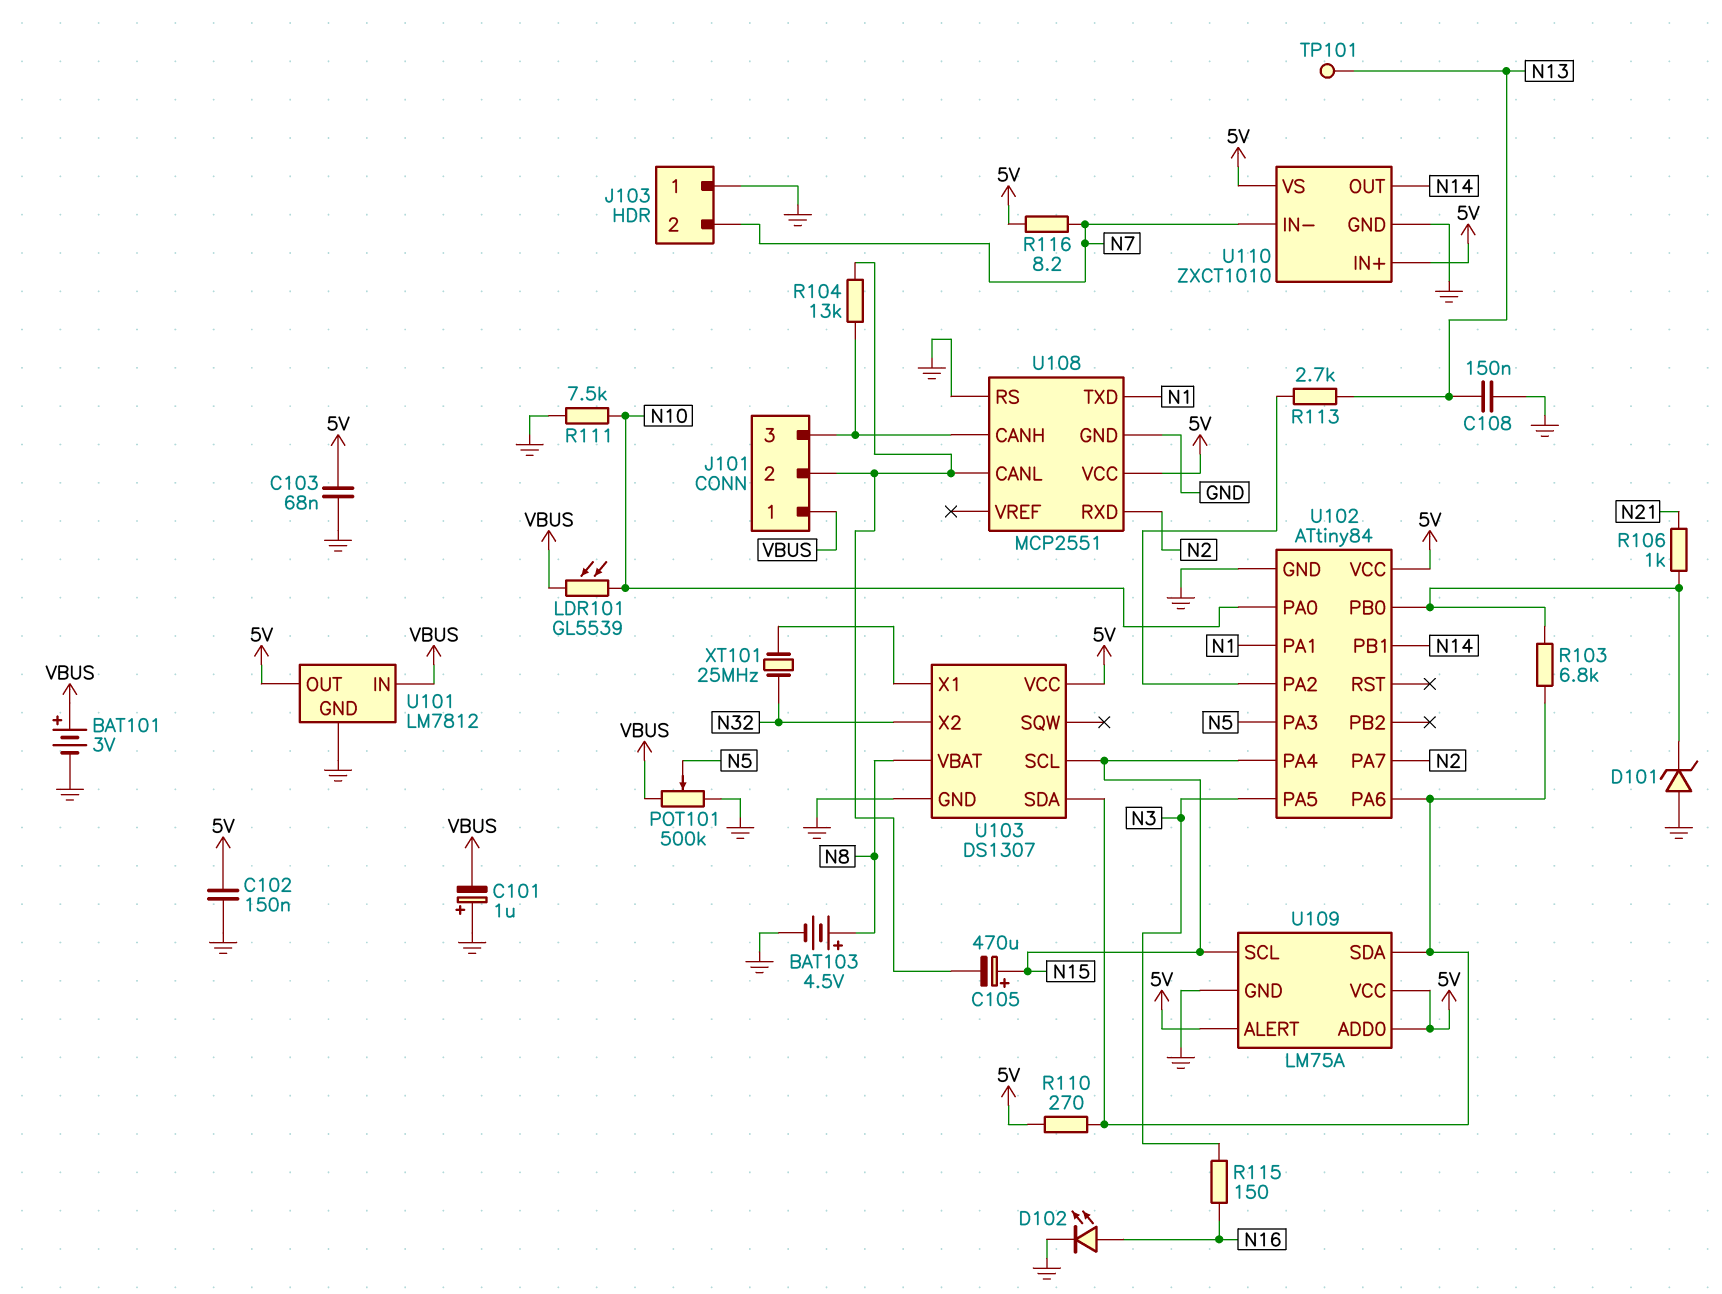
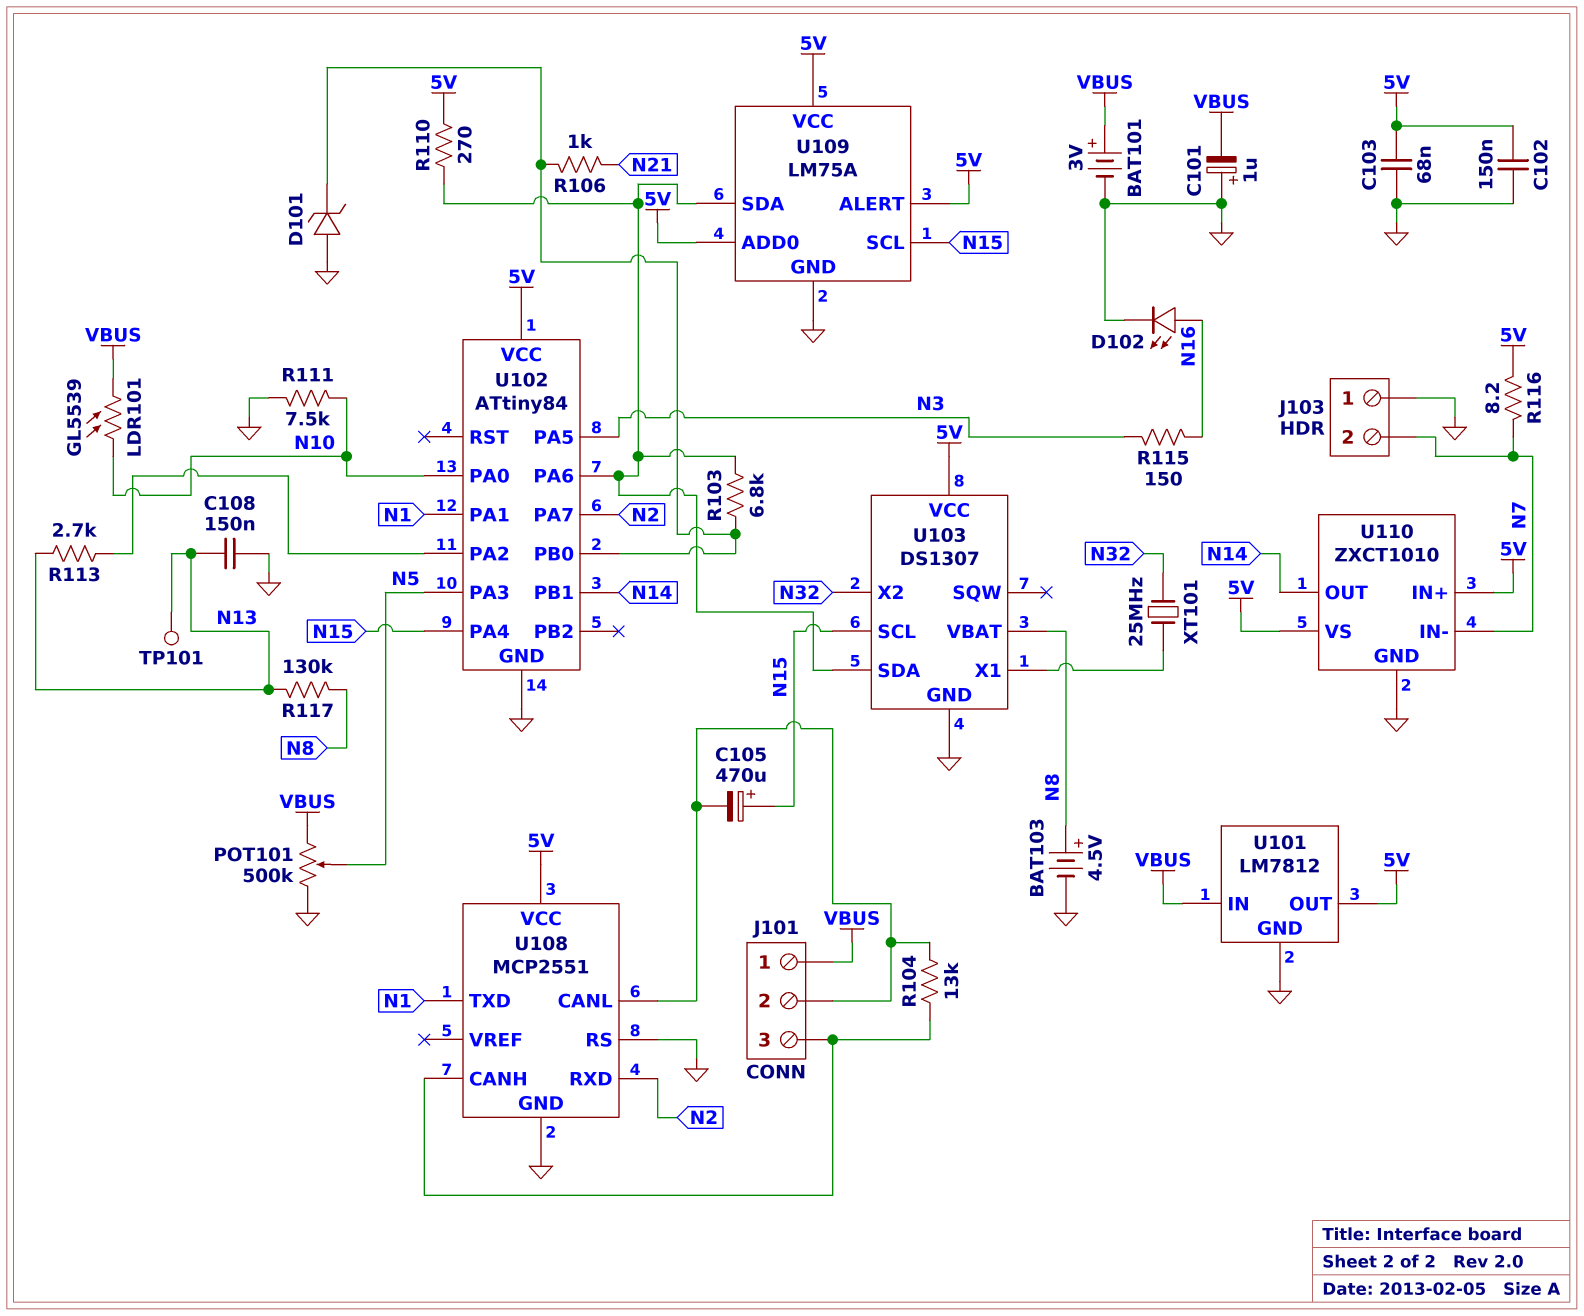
R117: none -> 130k (N8, N13)

